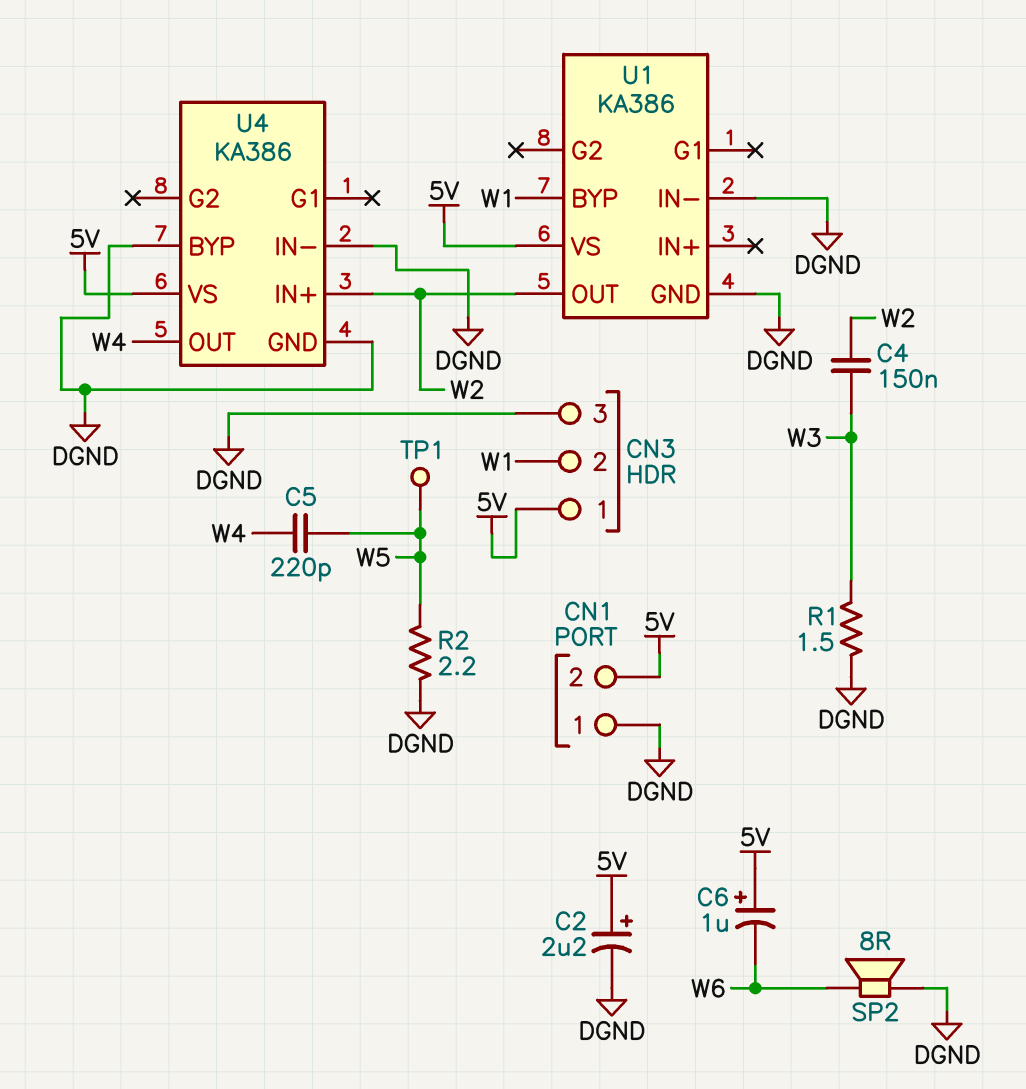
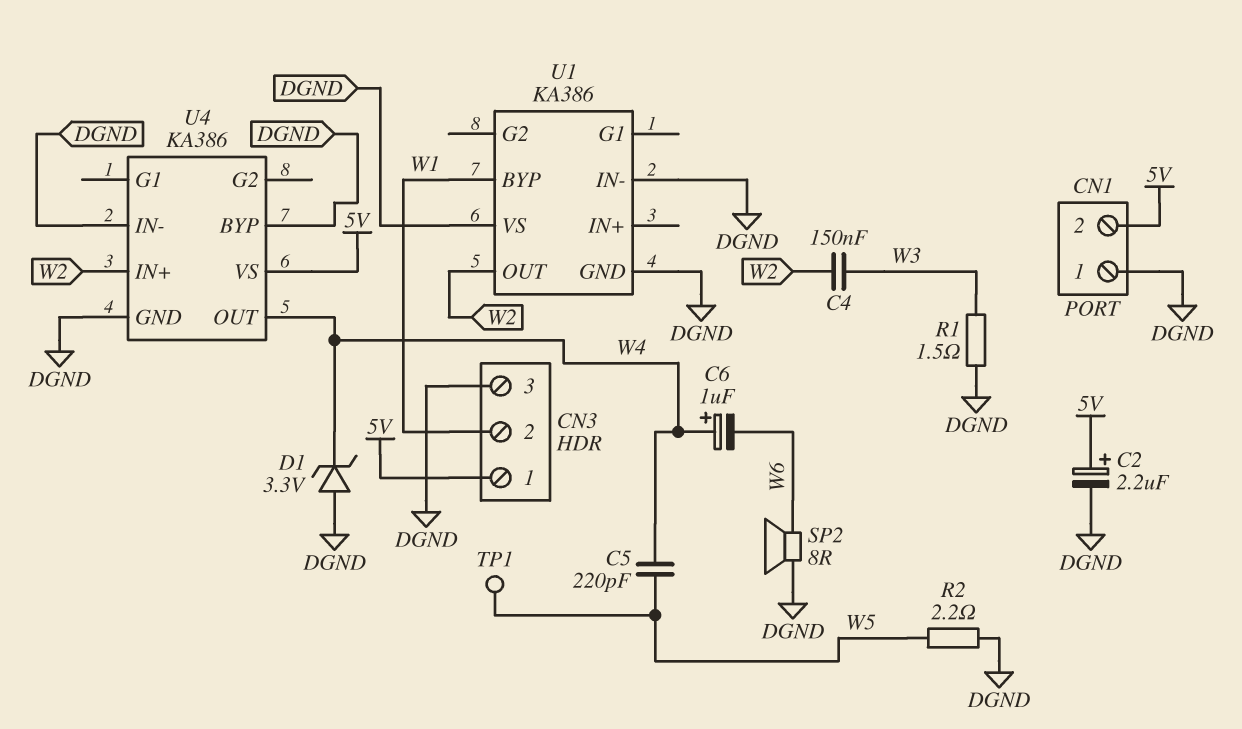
C6: 1uF (plus 5V, minus W6) -> 1uF (plus W4, minus W6)
D1: none -> zener 3.3V (A DGND, K W4)
U1 pin VS: 5V -> DGND

